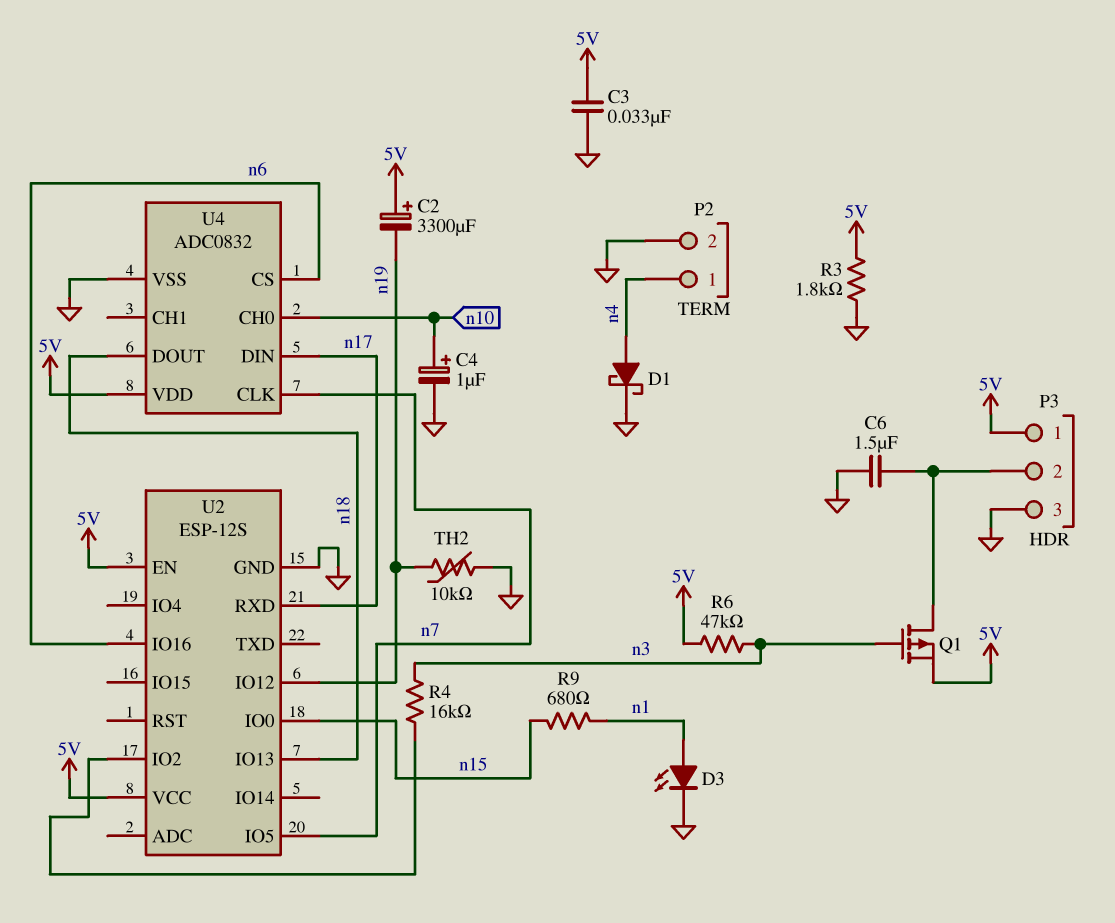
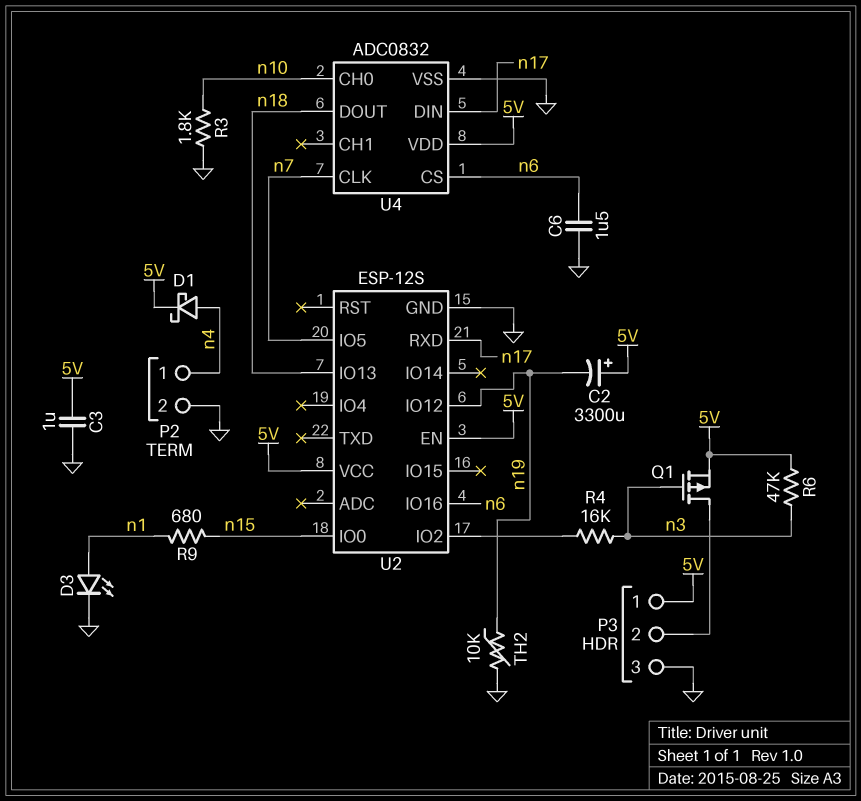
C3: 33nF (5V, GND) -> 1uF (5V, GND)
C4: 1uF (plus n10, minus GND) -> none
C6: 1.5uF (GND, P3/2) -> 1.5uF (GND, n6)
D1: schottky (A n4, K GND) -> schottky (A n4, K 5V)
R3: 1.8k (5V, GND) -> 1.8k (GND, n10)

